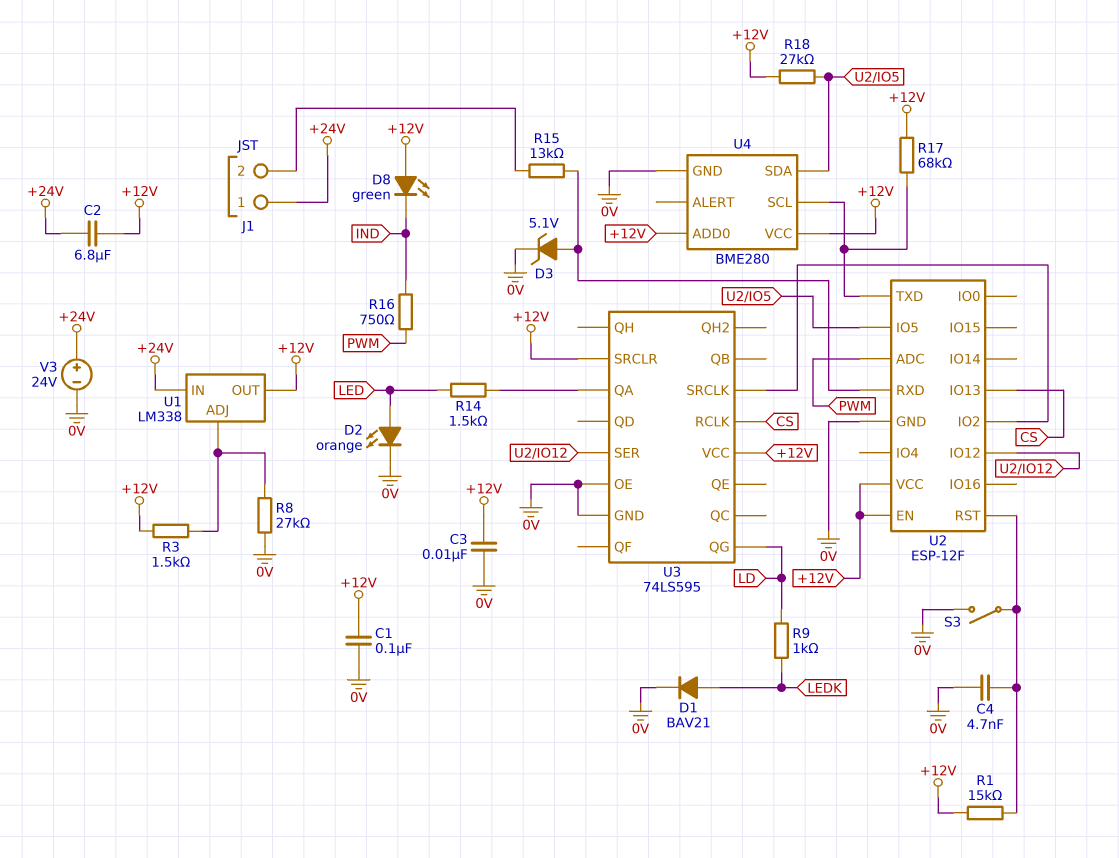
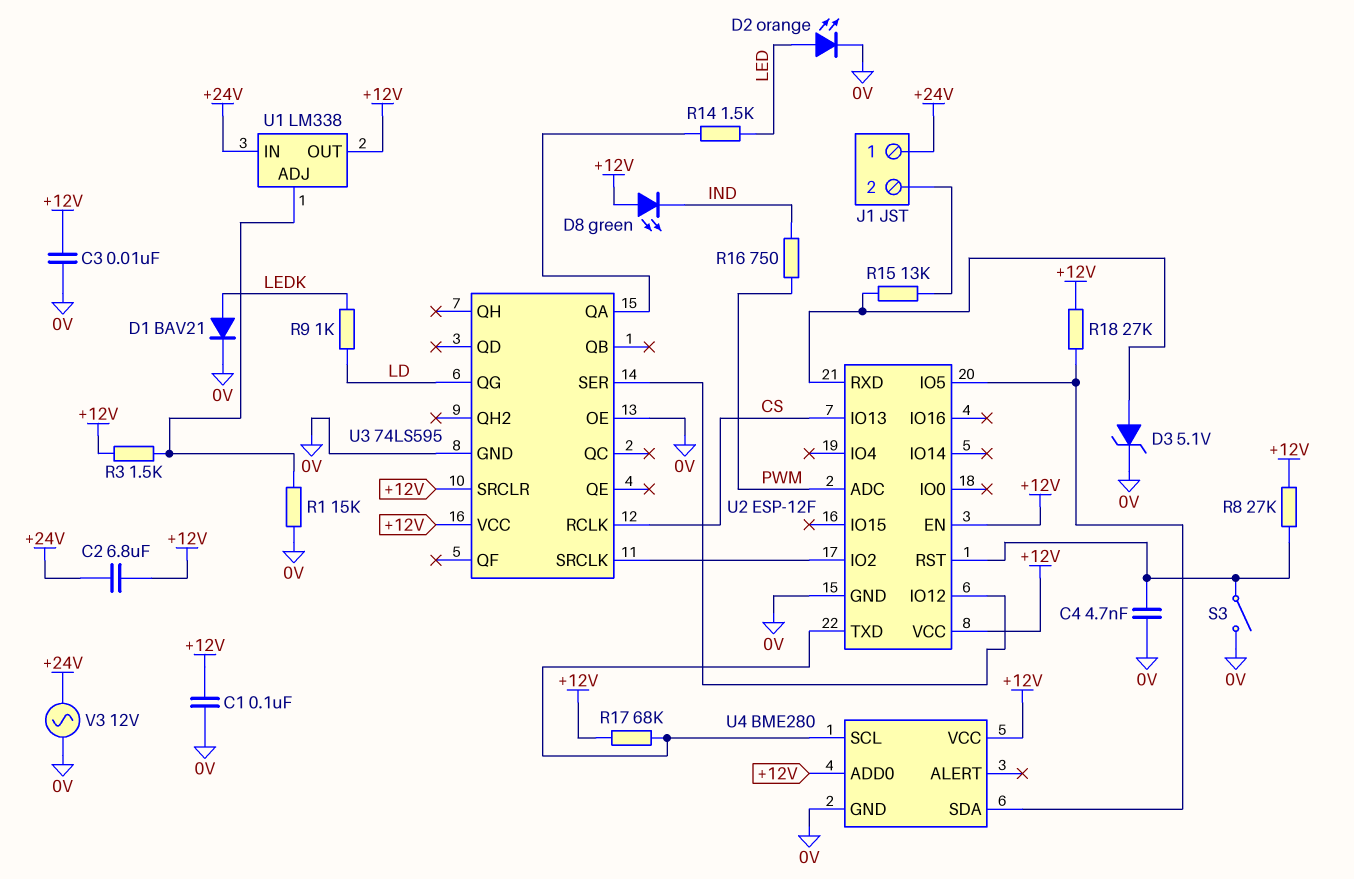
R1: 15k (+12V, U2/RST) -> 15k (0V, U1/ADJ)
R8: 27k (0V, U1/ADJ) -> 27k (+12V, U2/RST)
V3: 24V (plus +24V, minus 0V) -> AC 12V (+24V, 0V)

